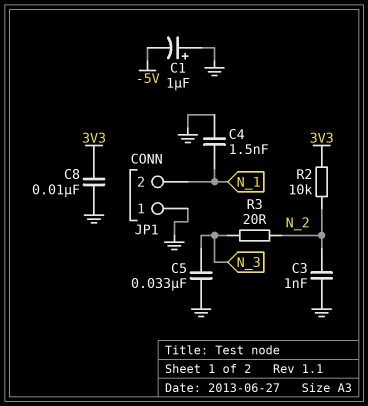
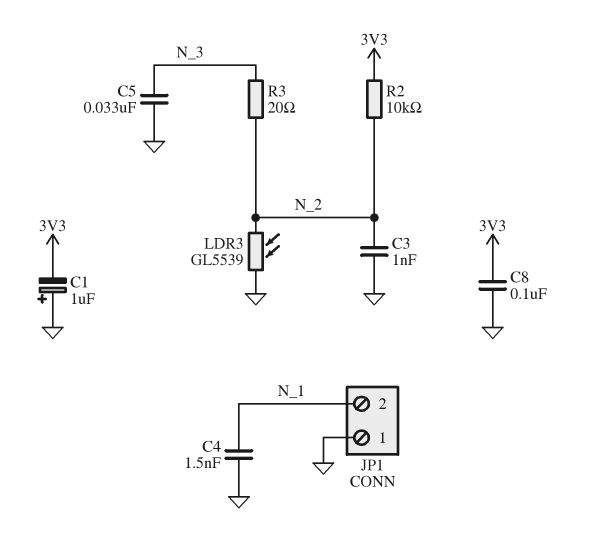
C1: 1uF (plus GND, minus -5V) -> 1uF (plus GND, minus 3V3)
C8: 10nF (3V3, GND) -> 100nF (3V3, GND)
LDR3: none -> GL5539 (GND, N_2)

